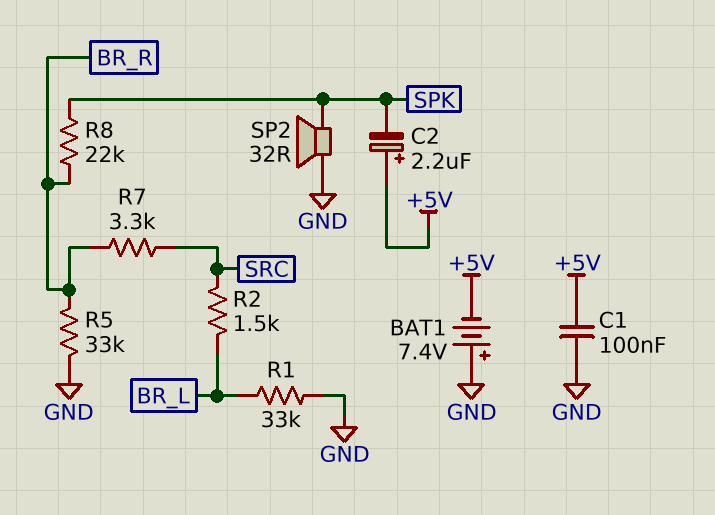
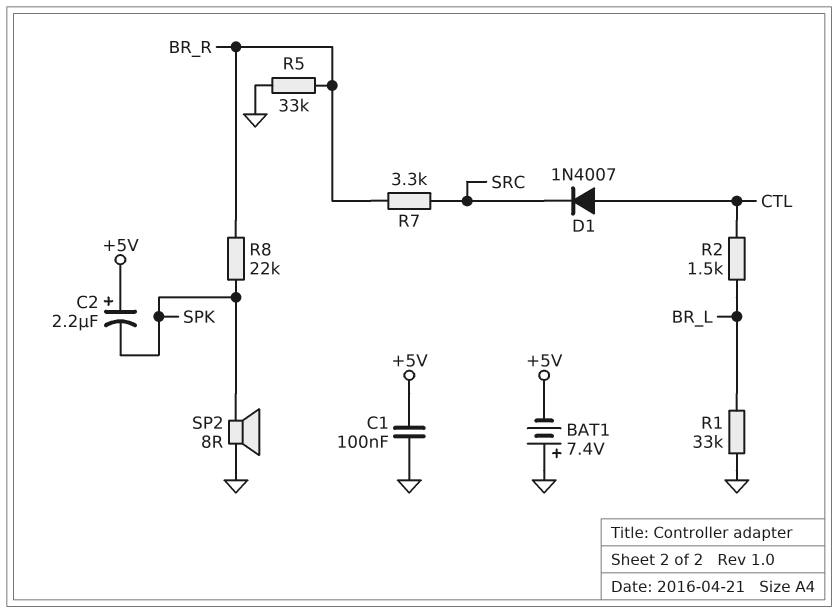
D1: none -> diode 1N4007 (A CTL, K SRC)
R2: 1.5k (BR_L, SRC) -> 1.5k (BR_L, CTL)
SP2: speaker 32R (GND, SPK) -> speaker 8R (GND, SPK)

